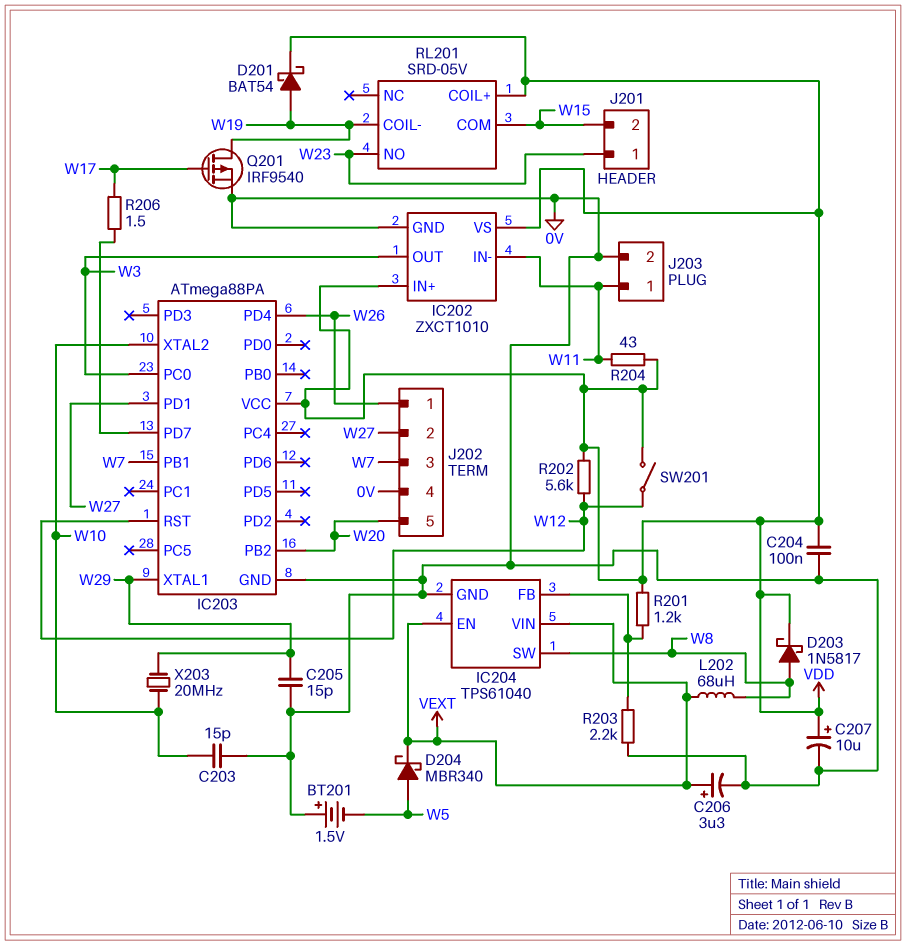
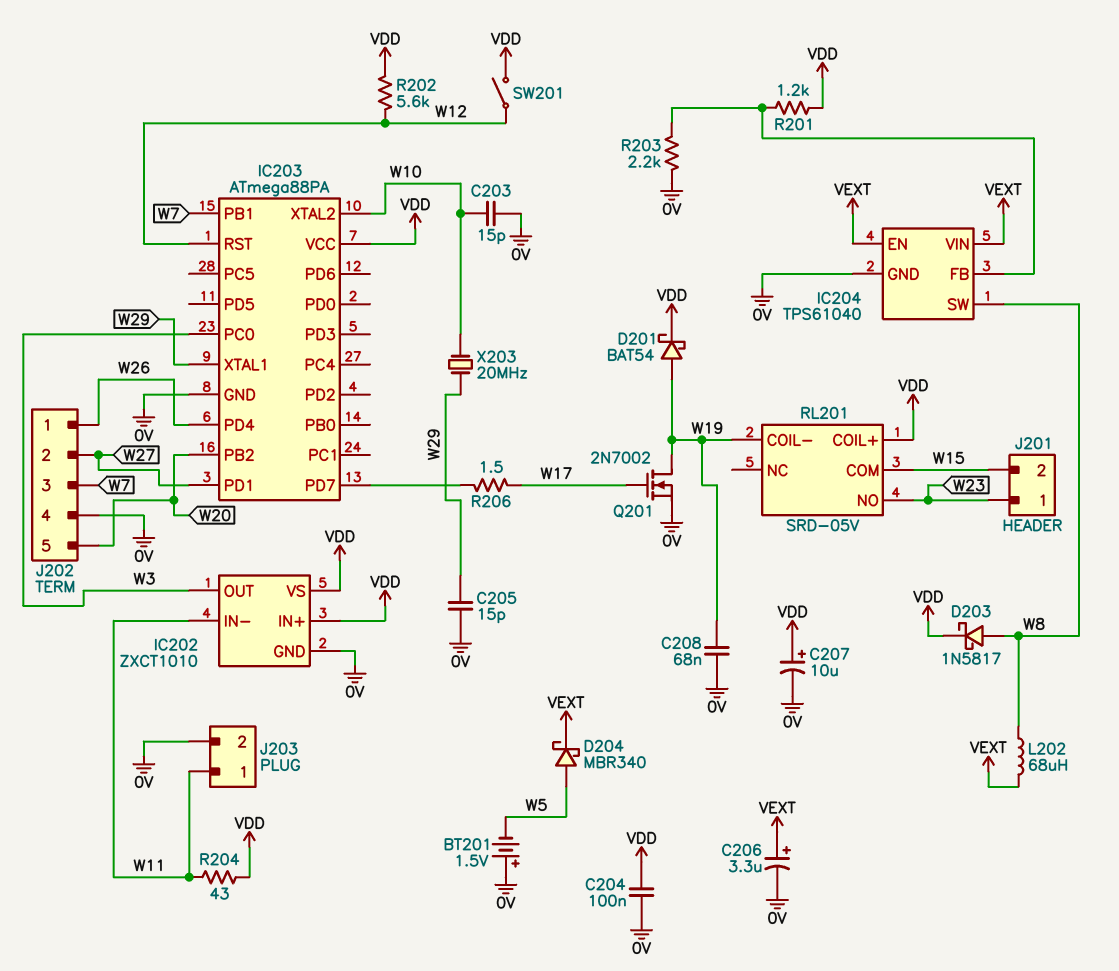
C208: none -> 68nF (0V, W19)
Q201: PMOS IRF9540 (G W17, D W19, S 0V) -> NMOS 2N7002 (G W17, D W19, S 0V)

